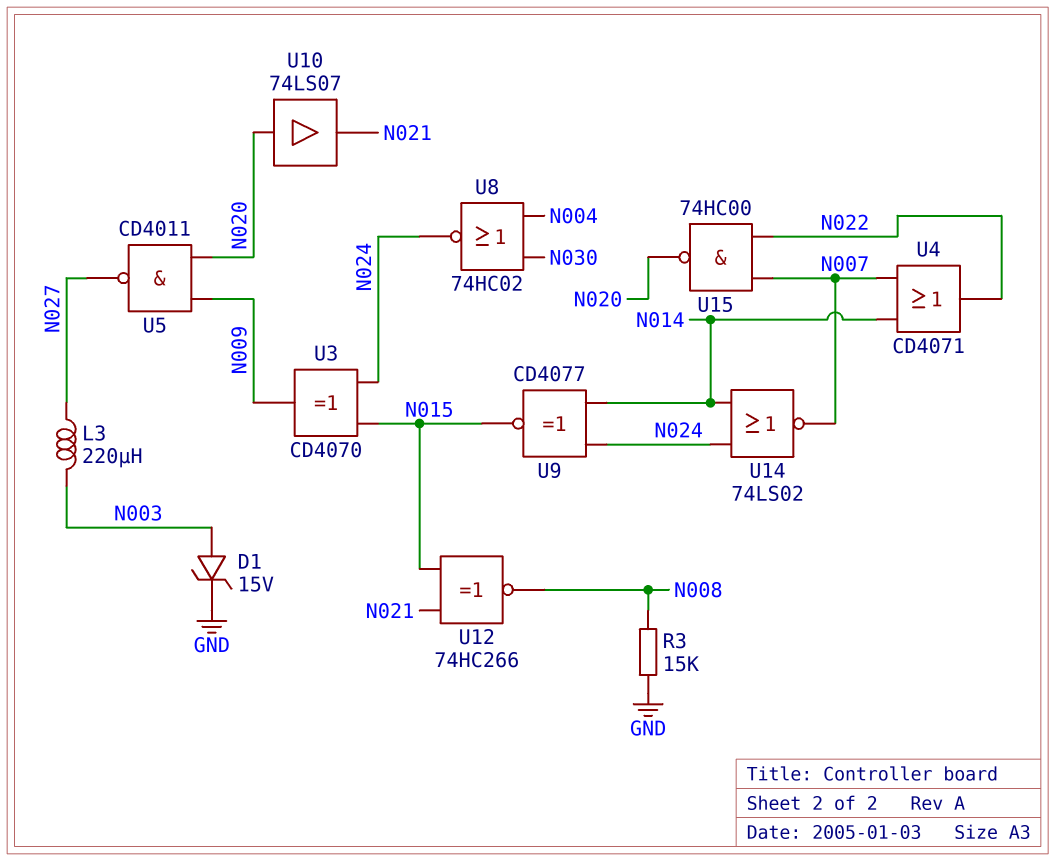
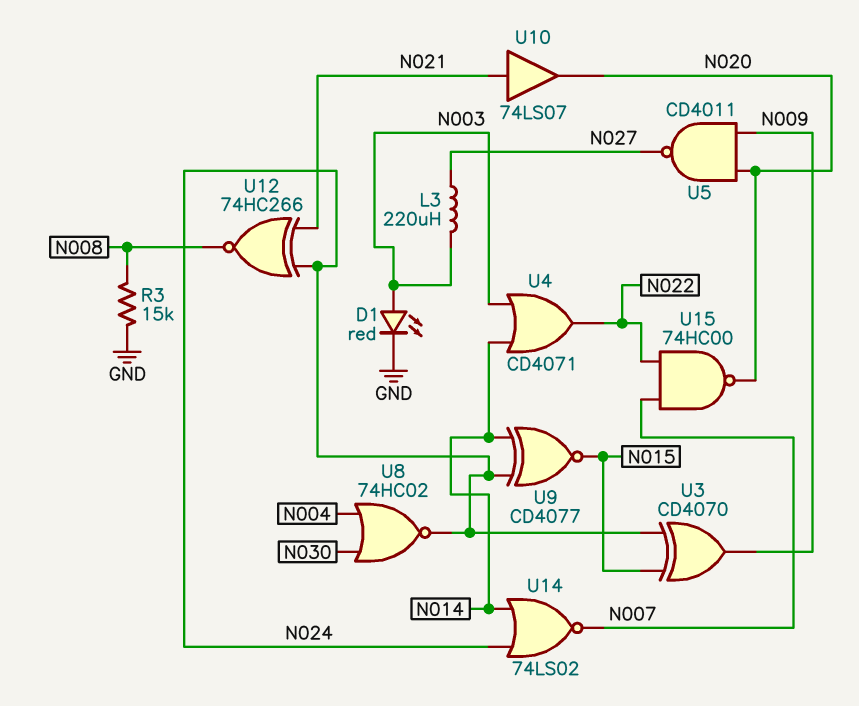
D1: zener 15V (A N003, K GND) -> LED red (A N003, K GND)
U4: OR CD4071 (in N007, in N014, out N022) -> OR CD4071 (in N003, in N014, out N022)
U10: buffer 74LS07 (in N020, out N021) -> buffer 74LS07 (in N021, out N020)
U12: XNOR 74HC266 (in N015, in N021, out N008) -> XNOR 74HC266 (in N021, in N024, out N008)

